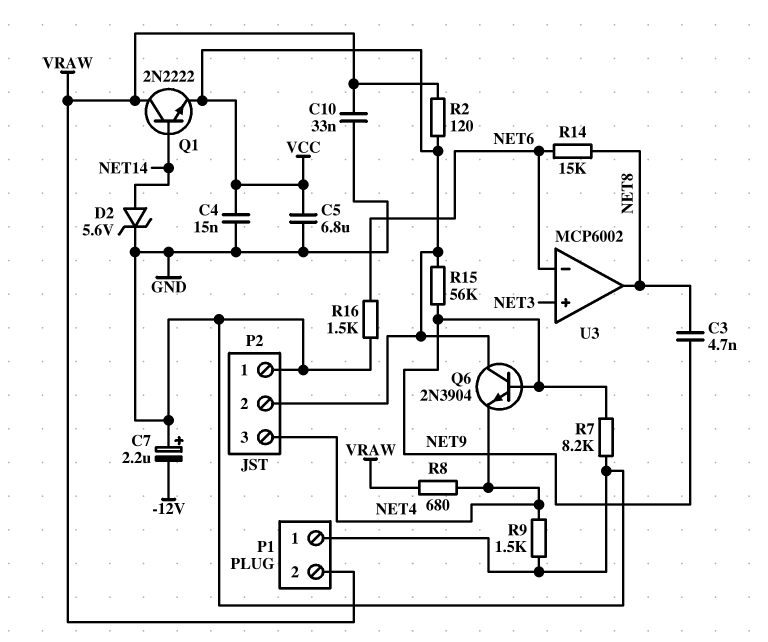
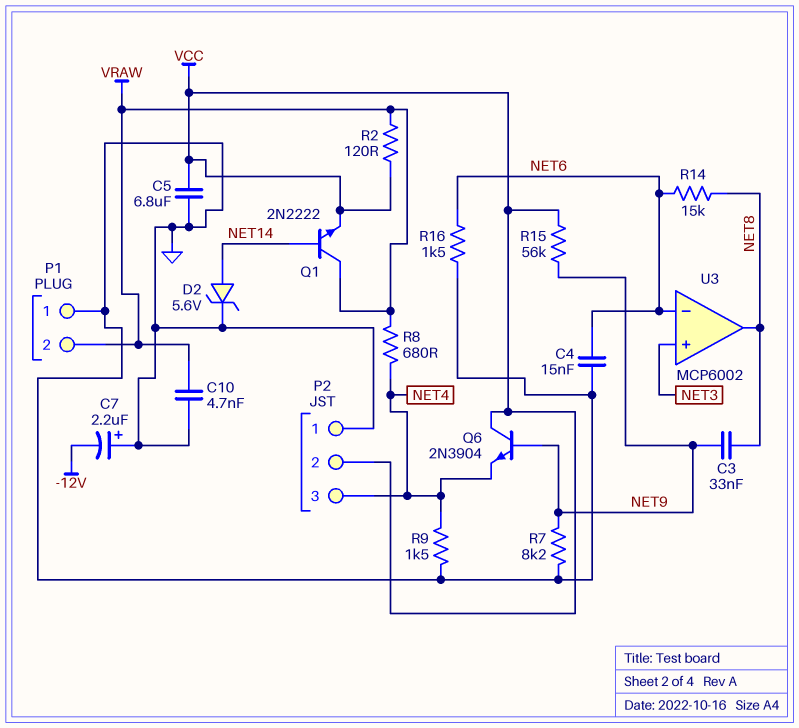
C3: 4.7nF (NET8, NET9) -> 33nF (NET8, NET9)
C4: 15nF (GND, VCC) -> 15nF (GND, NET6)
C10: 33nF (GND, VRAW) -> 4.7nF (GND, VRAW)

